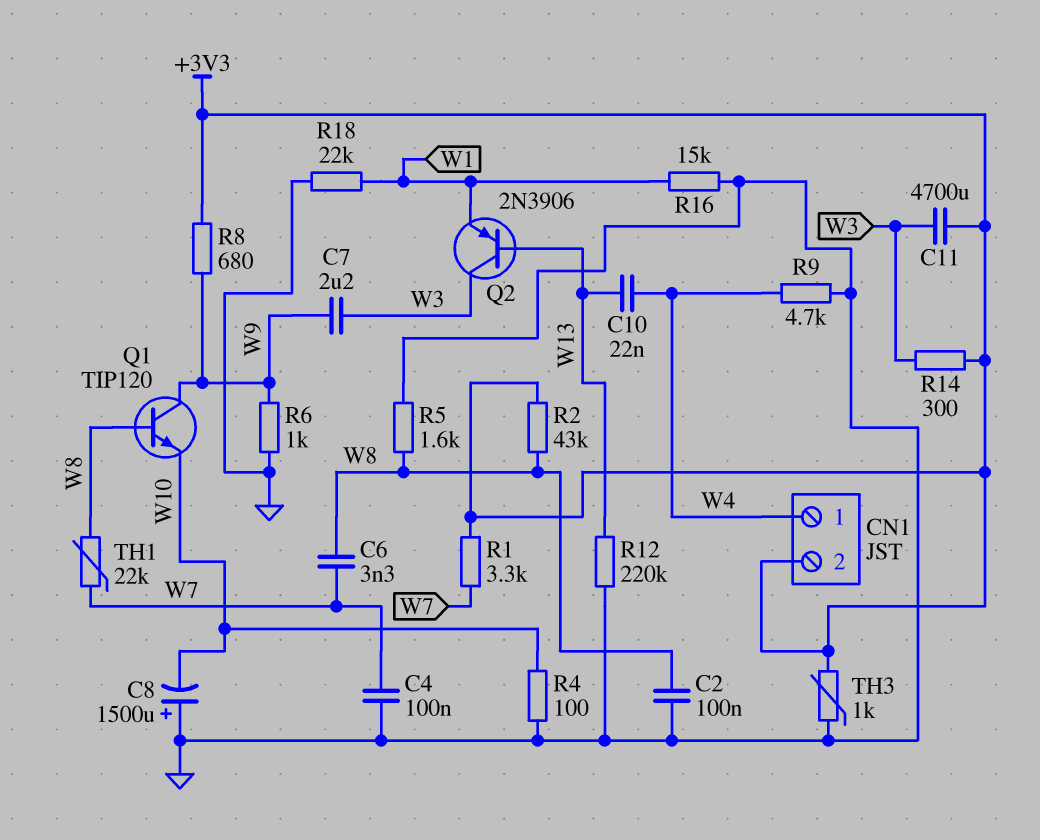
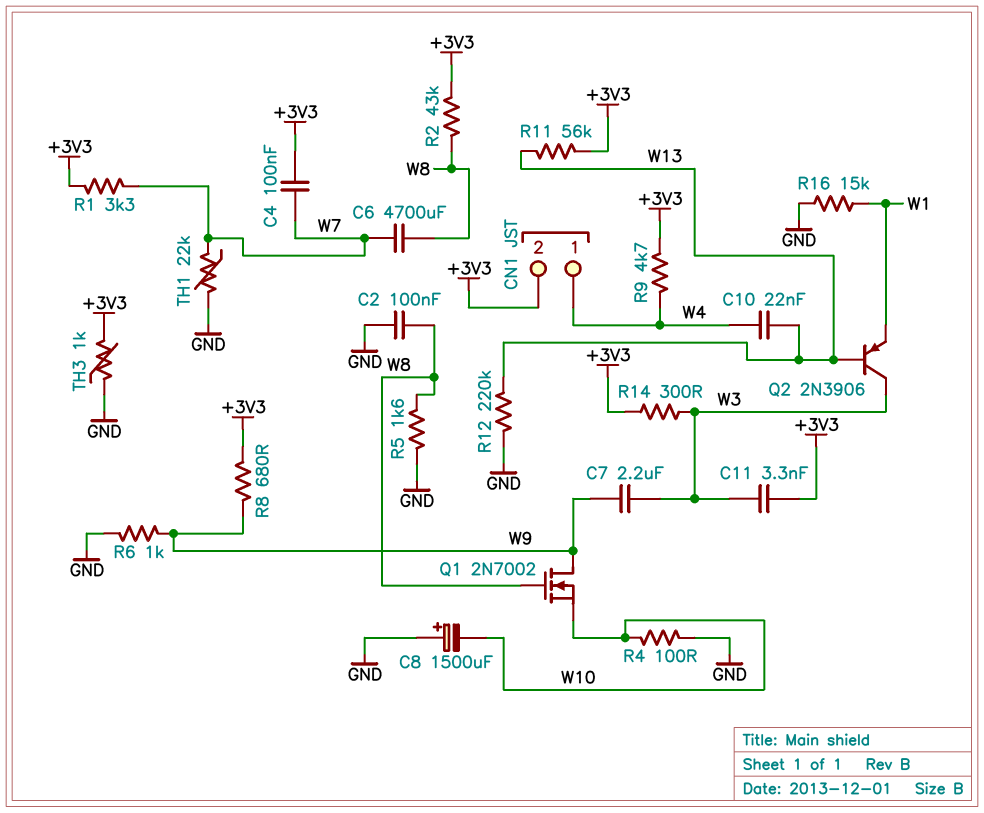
C4: 100nF (GND, W7) -> 100nF (+3V3, W7)
C6: 3.3nF (W7, W8) -> 4700uF (W7, W8)
C11: 4700uF (+3V3, W3) -> 3.3nF (+3V3, W3)
Q1: NPN TIP120 (B W8, C W9, E W10) -> NMOS 2N7002 (G W8, D W9, S W10)
R9: 4.7k (GND, W4) -> 4.7k (+3V3, W4)
R11: none -> 56k (+3V3, W13)
R18: 22k (GND, W1) -> none
TH1: 22k (W7, W8) -> 22k (GND, W7)

